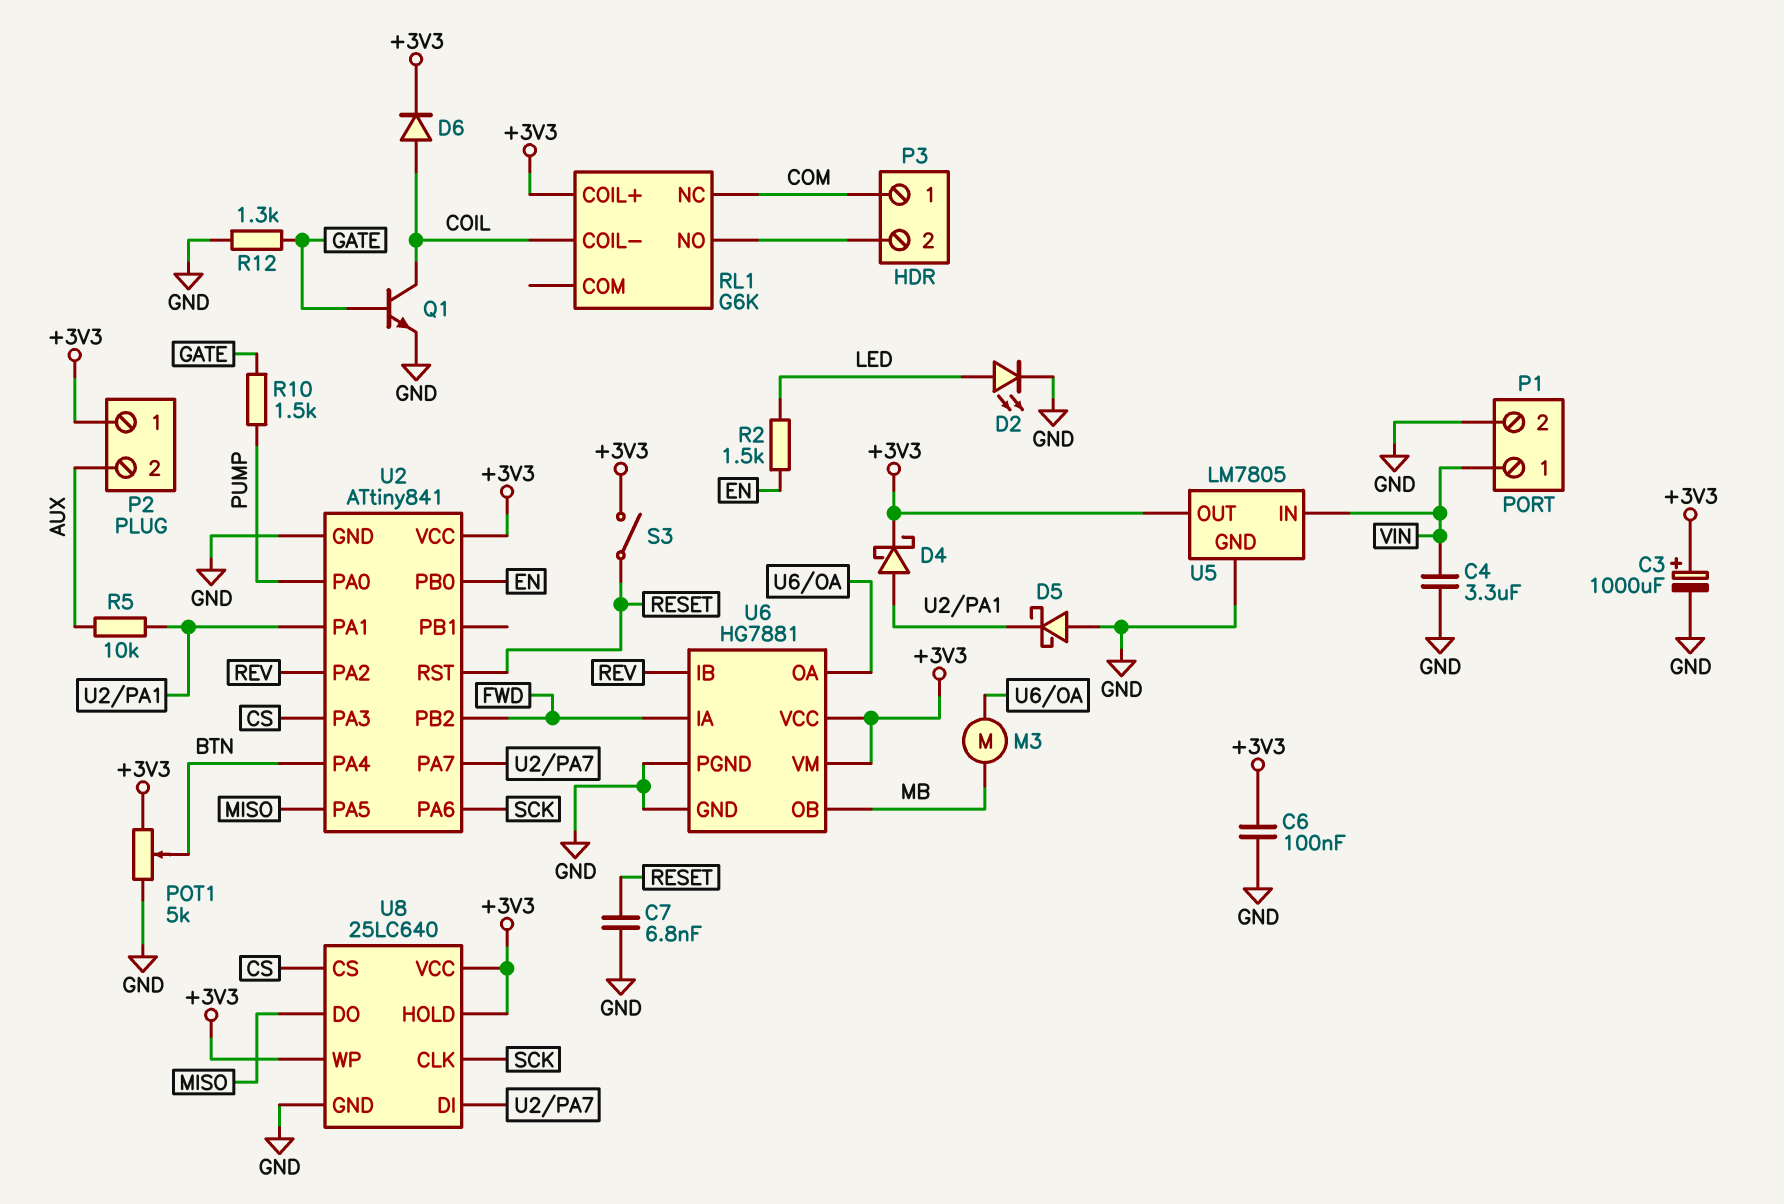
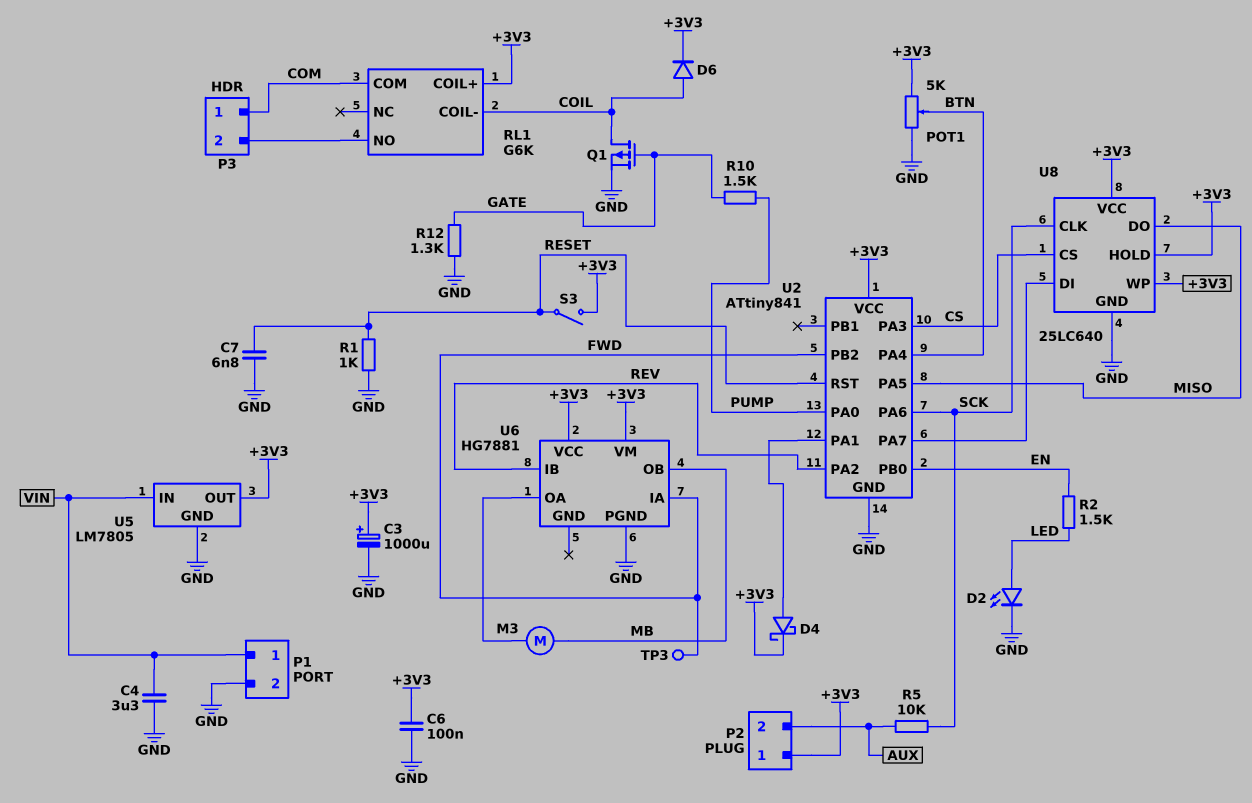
D5: schottky (A GND, K U2/PA1) -> none
Q1: NPN (B GATE, C COIL, E GND) -> PMOS (G GATE, D COIL, S GND)
R1: none -> 1k (GND, RESET)
R5: 10k (AUX, U2/PA1) -> 10k (AUX, SCK)
RL1 pin COM: none -> COM
RL1 pin NC: COM -> none
TP3: none -> test point (FWD)
U6 pin GND: GND -> none

